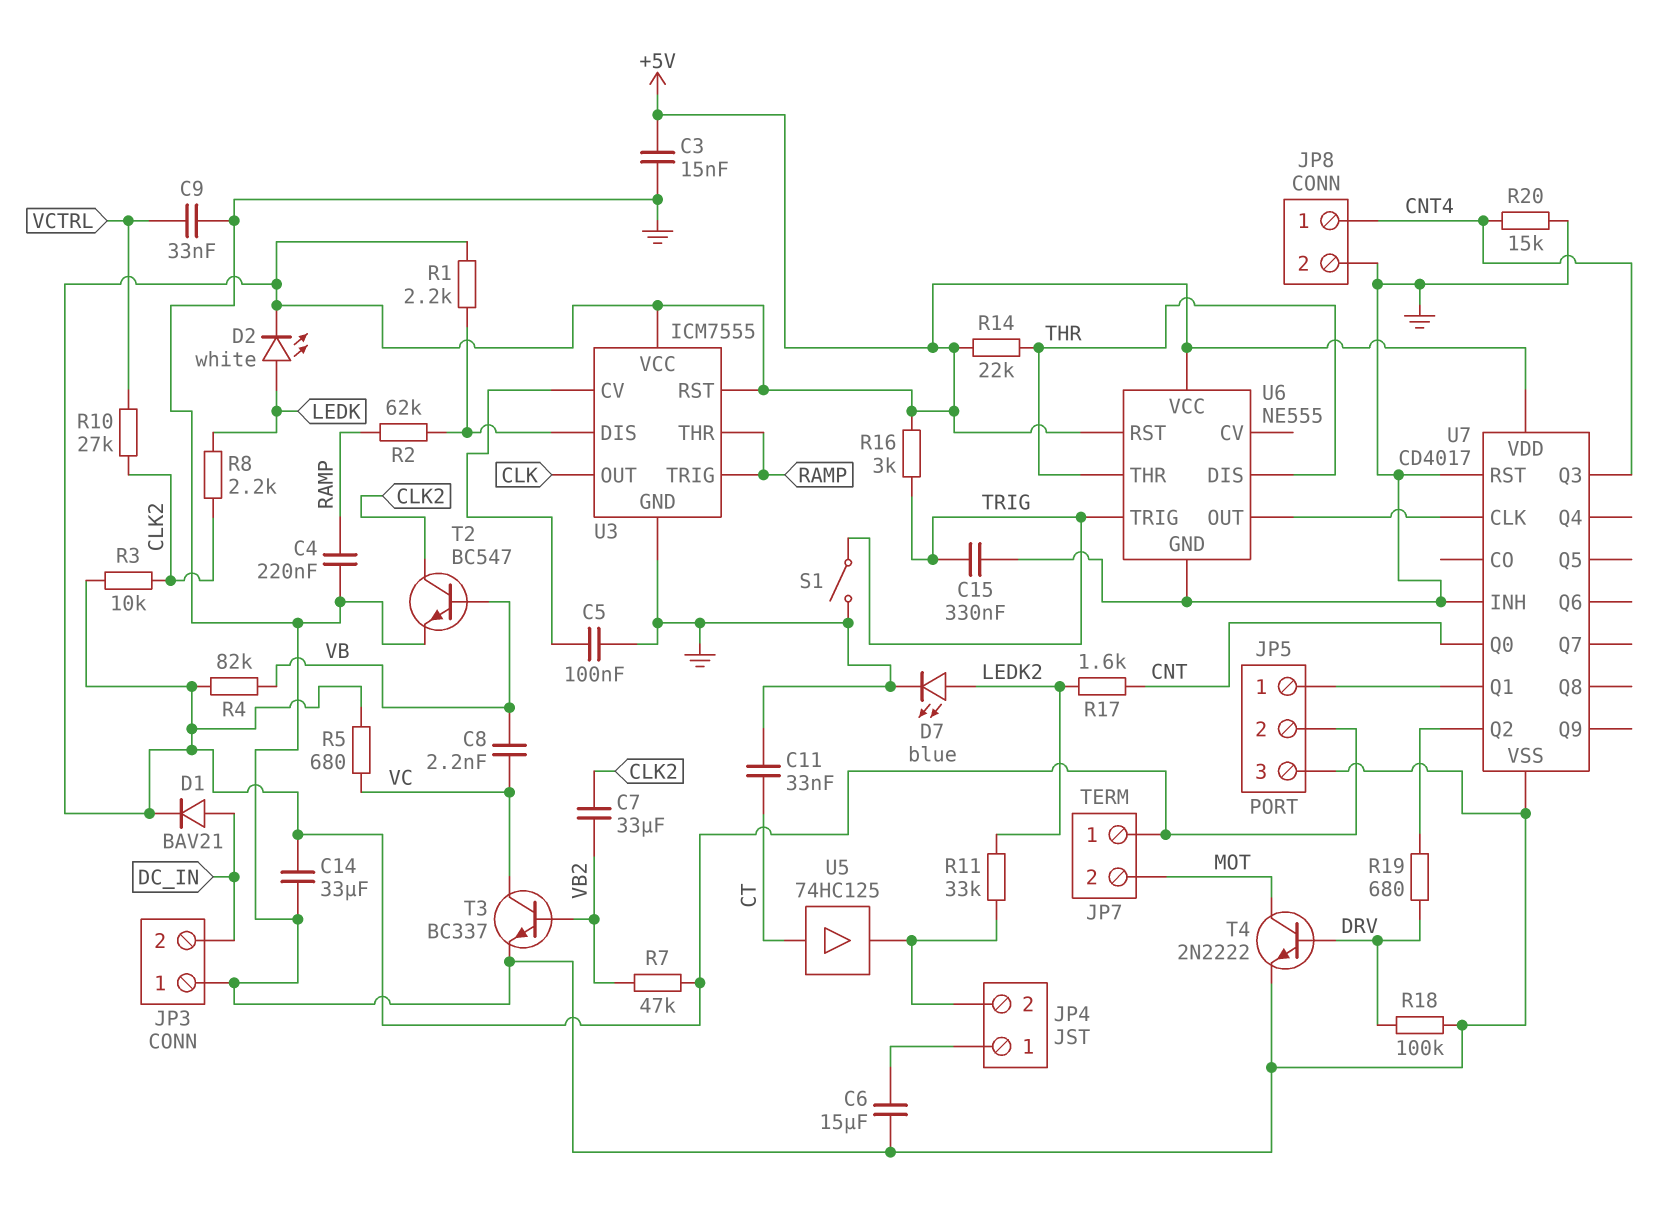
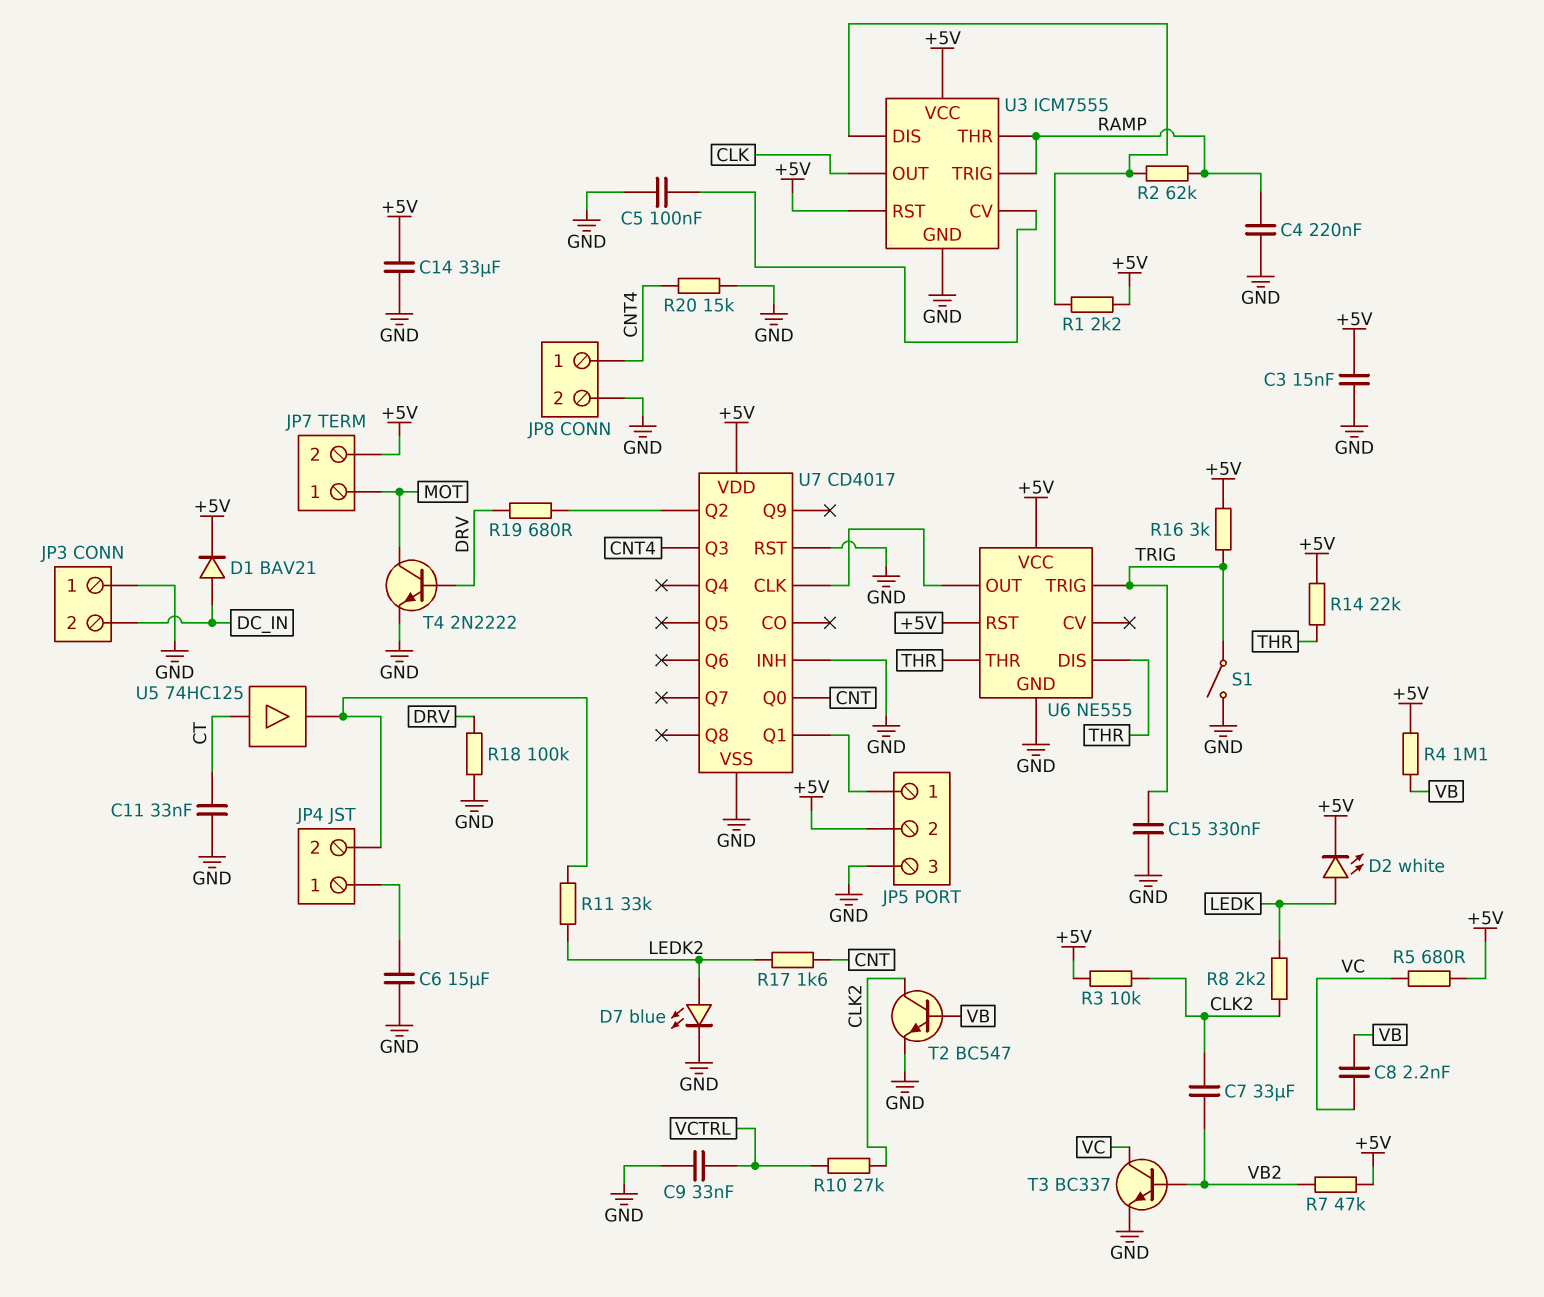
JP7 pin 1: +5V -> MOT
JP7 pin 2: MOT -> +5V
R4: 82k (+5V, VB) -> 1.1M (+5V, VB)

